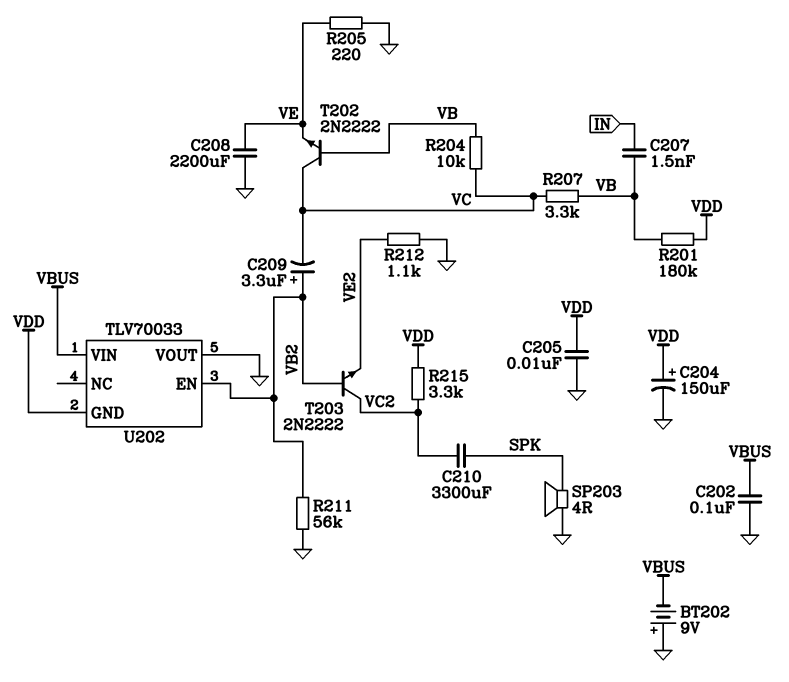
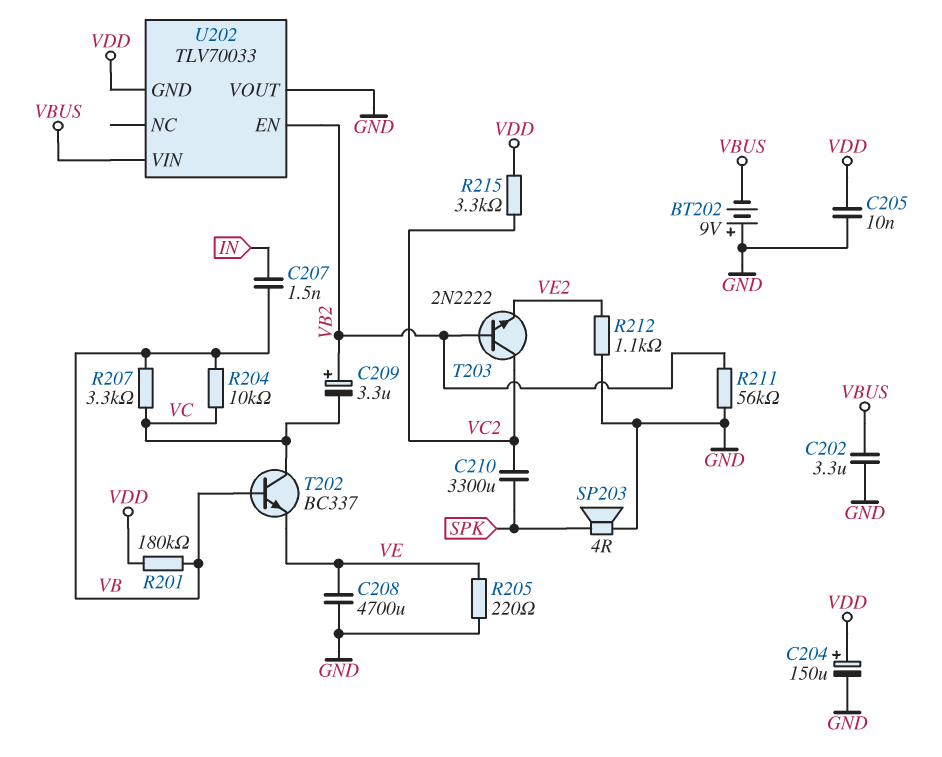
C202: 100nF (GND, VBUS) -> 3.3uF (GND, VBUS)
C208: 2200uF (GND, VE) -> 4700uF (GND, VE)
T202: NPN 2N2222 (B VB, C VC, E VE) -> NPN BC337 (B VB, C VC, E VE)

